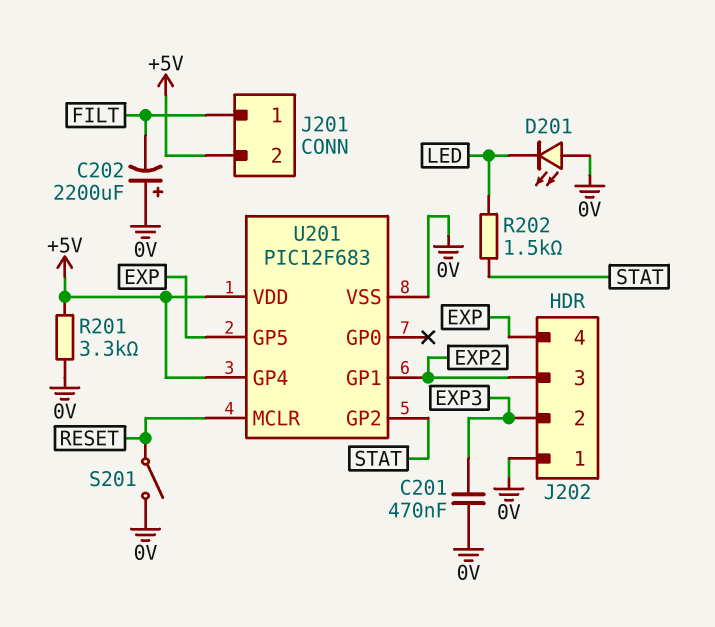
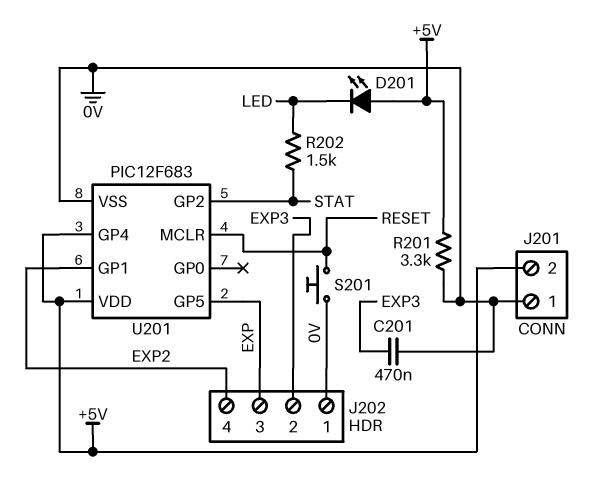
C202: 2200uF (plus 0V, minus FILT) -> none
D201: LED (A 0V, K LED) -> LED (A +5V, K LED)
J201 pin 1: FILT -> 0V
J202 pin 3: EXP2 -> EXP
J202 pin 4: EXP -> EXP2
S201: switch (0V, RESET) -> button (0V, RESET)

